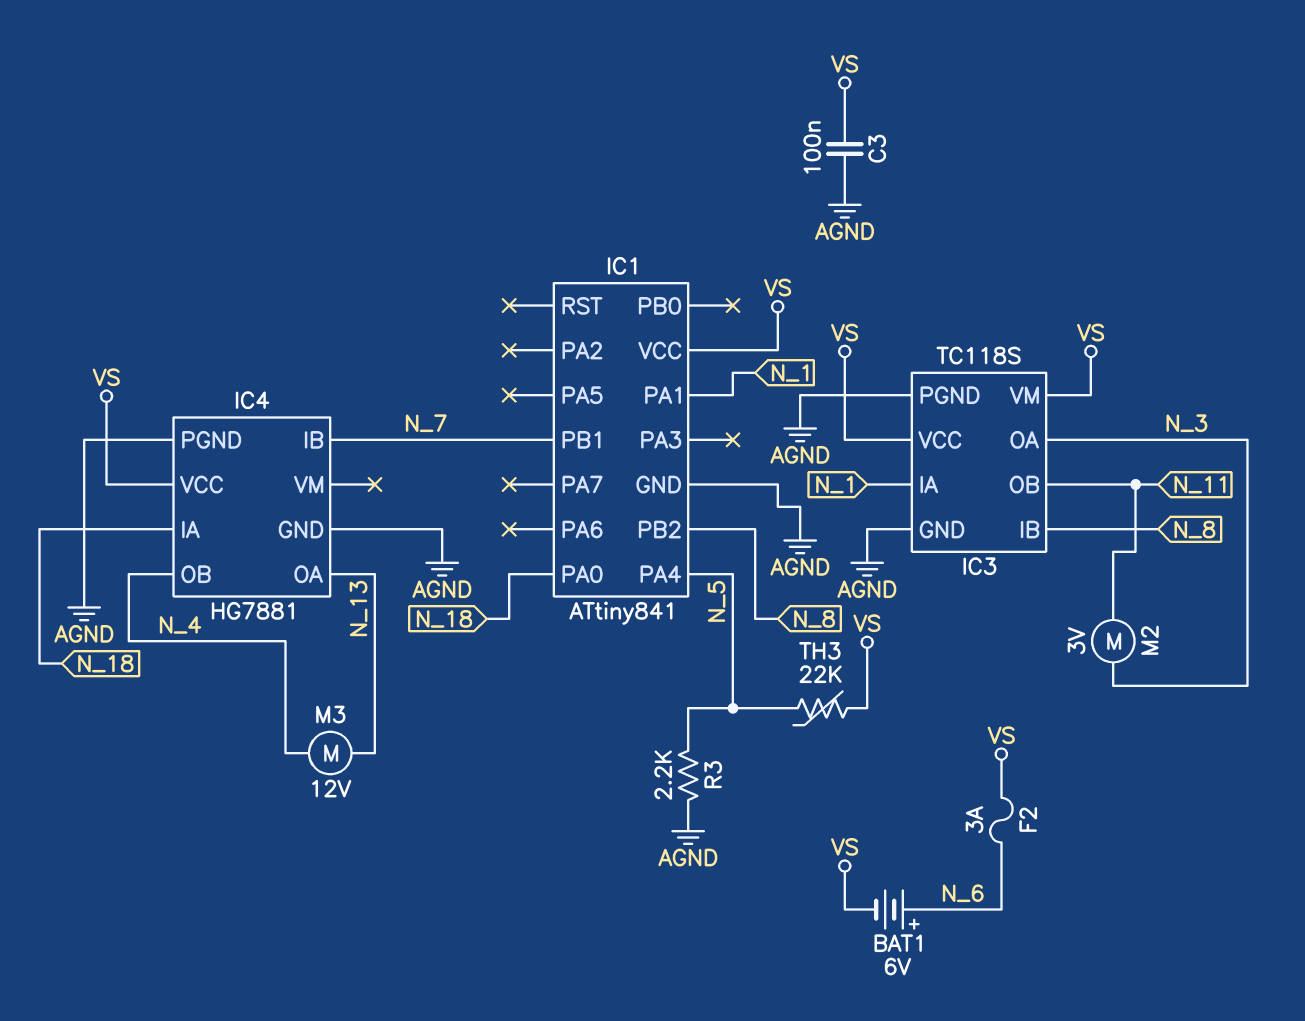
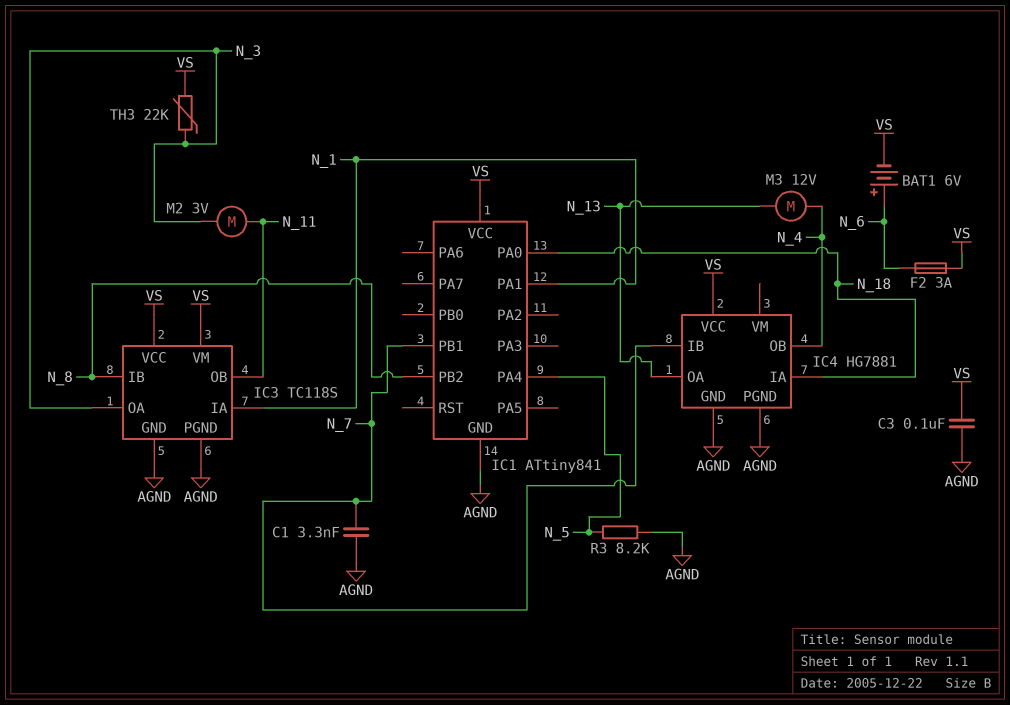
C1: none -> 3.3nF (AGND, N_7)
R3: 2.2k (AGND, N_5) -> 8.2k (AGND, N_5)
TH3: 22k (N_5, VS) -> 22k (N_3, VS)

